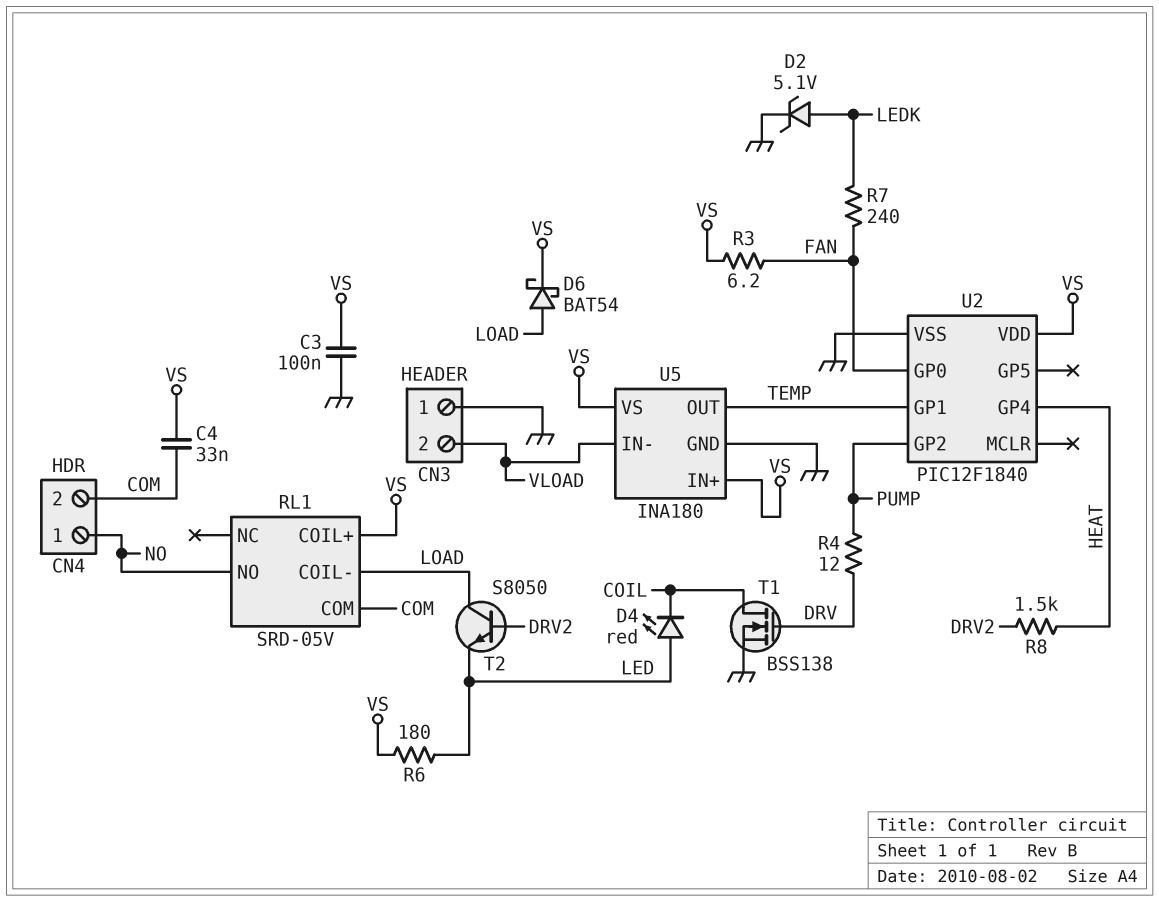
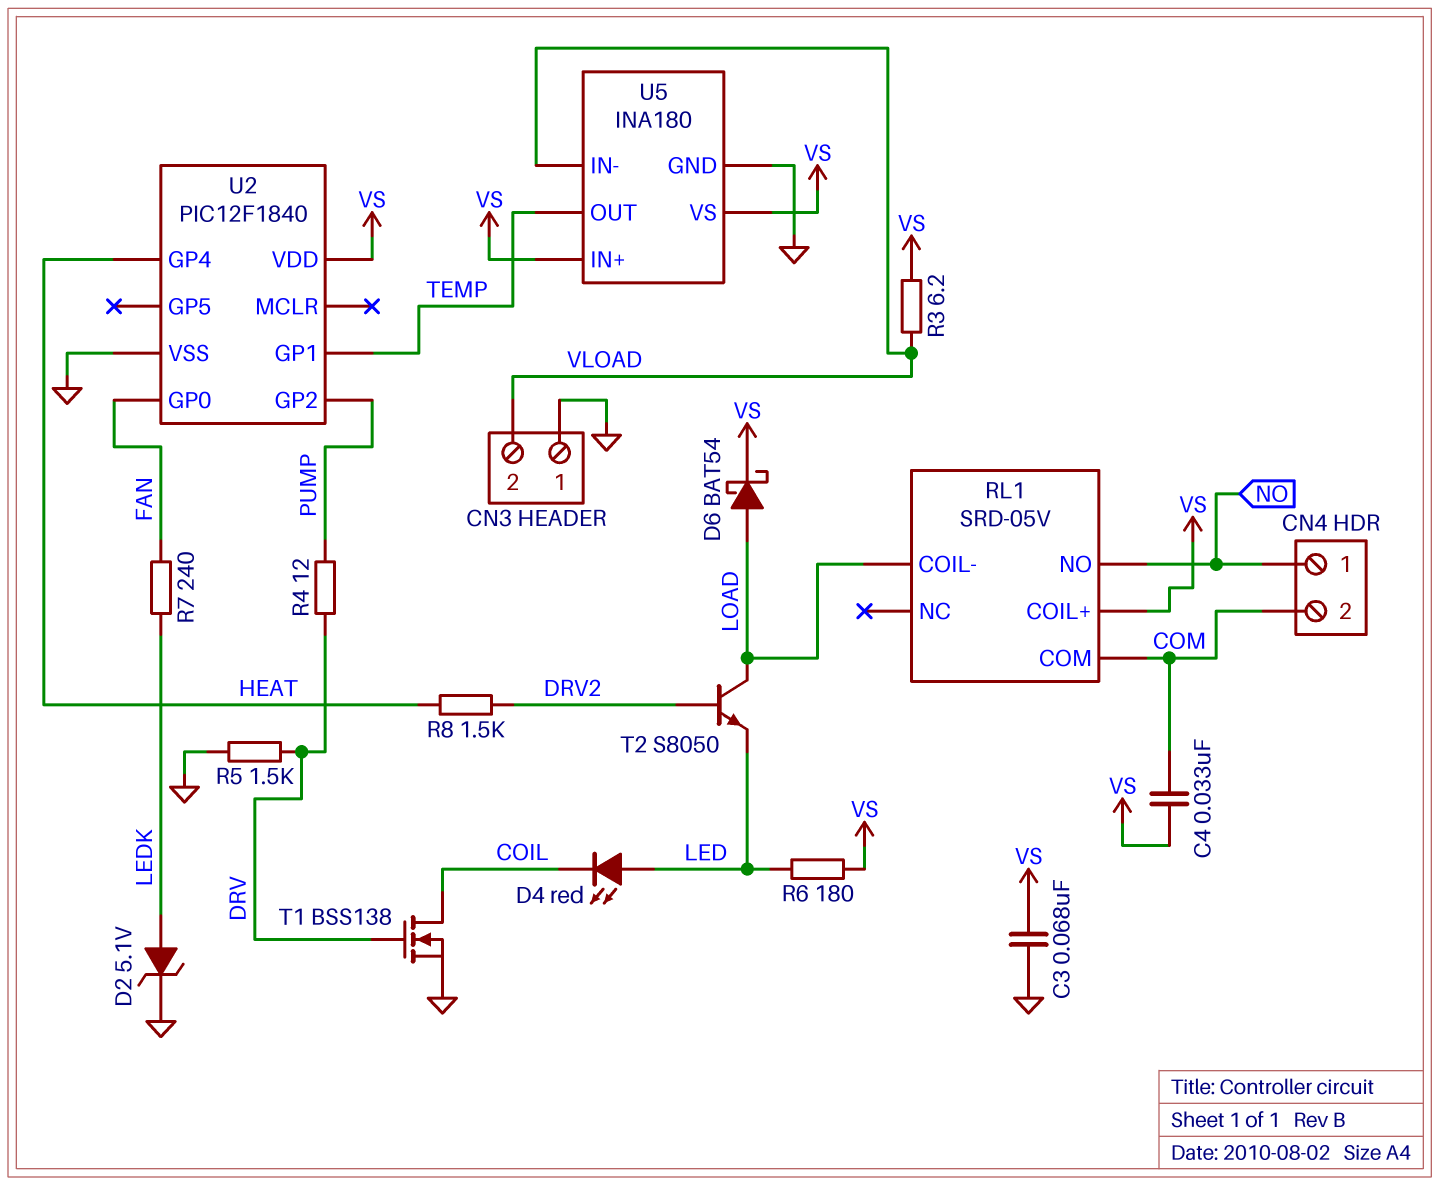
C3: 100nF (GND, VS) -> 68nF (GND, VS)
R3: 6.2 (FAN, VS) -> 6.2 (VLOAD, VS)
R5: none -> 1.5k (DRV, GND)

